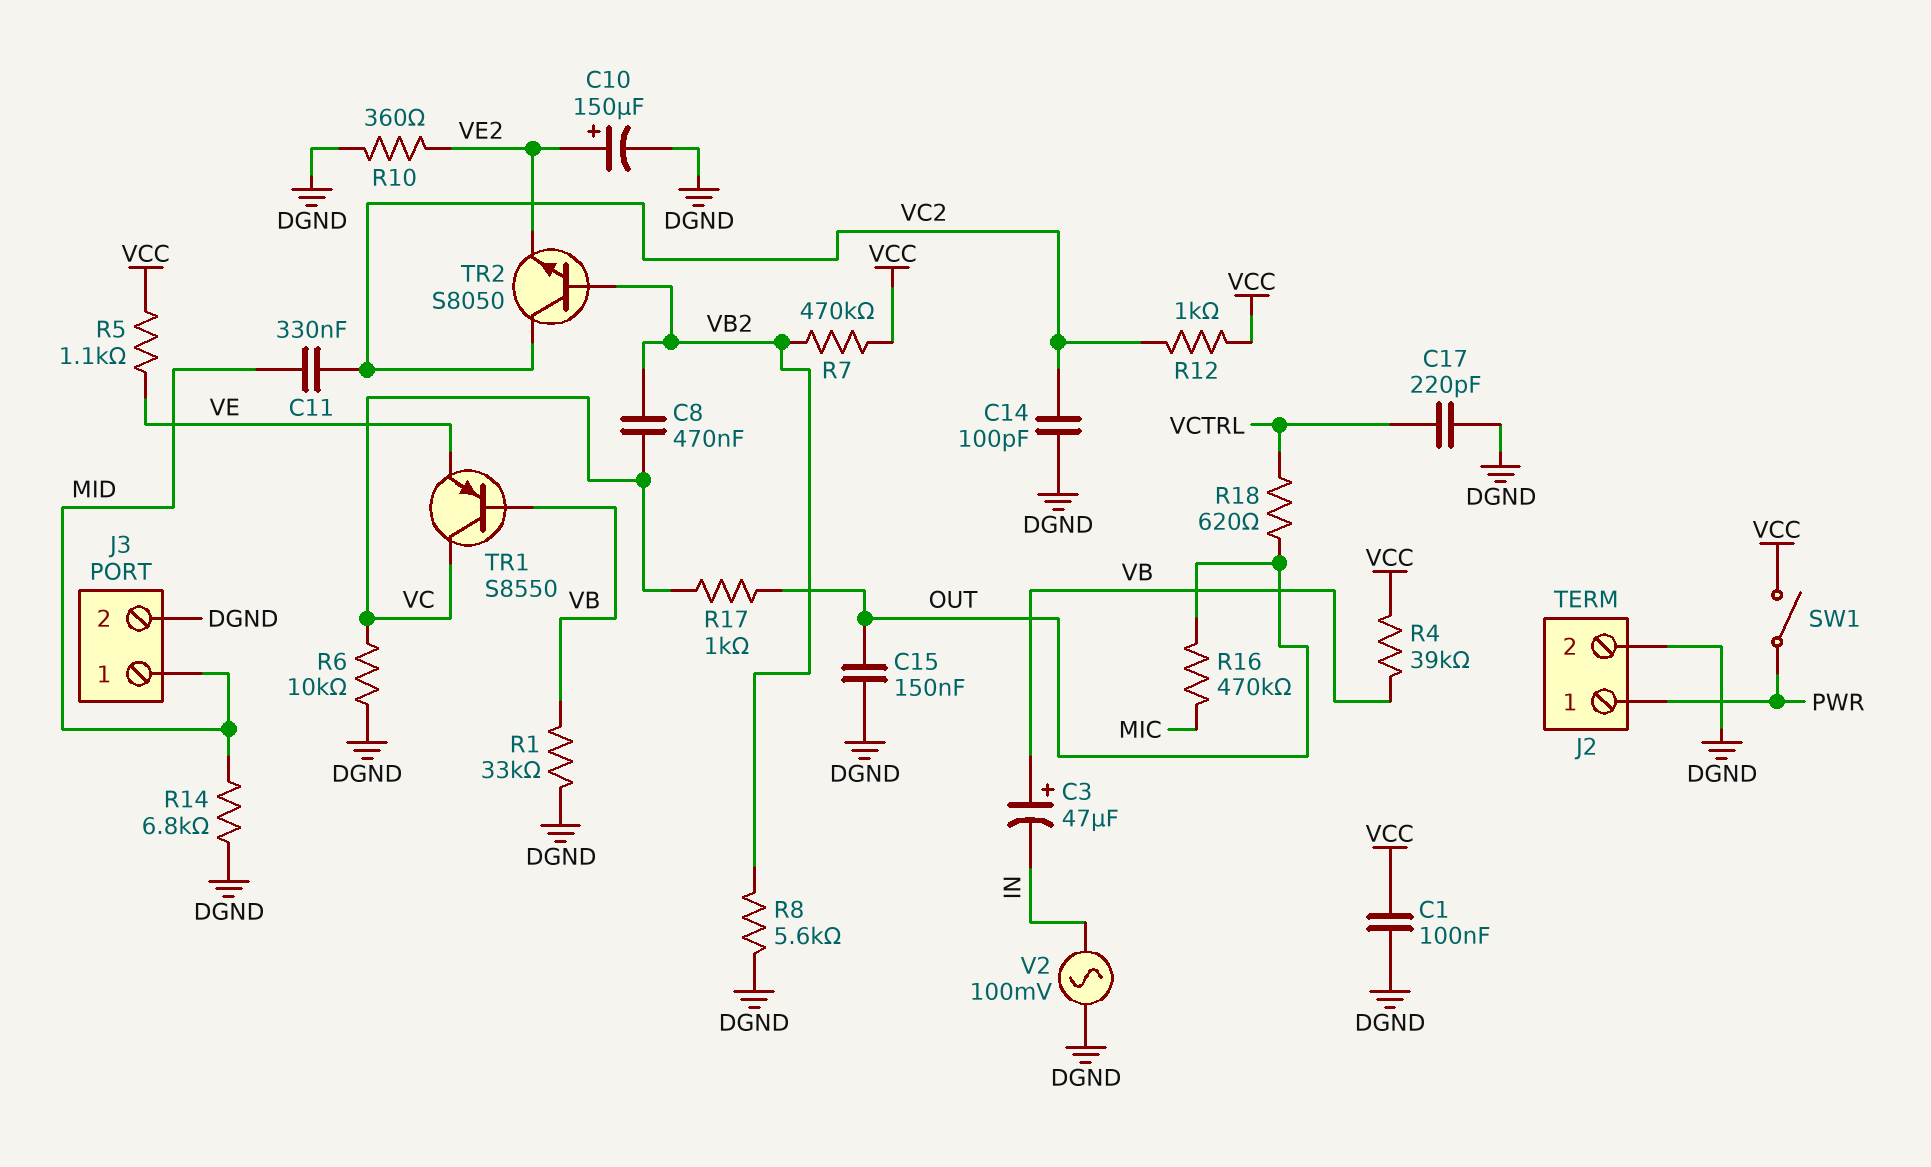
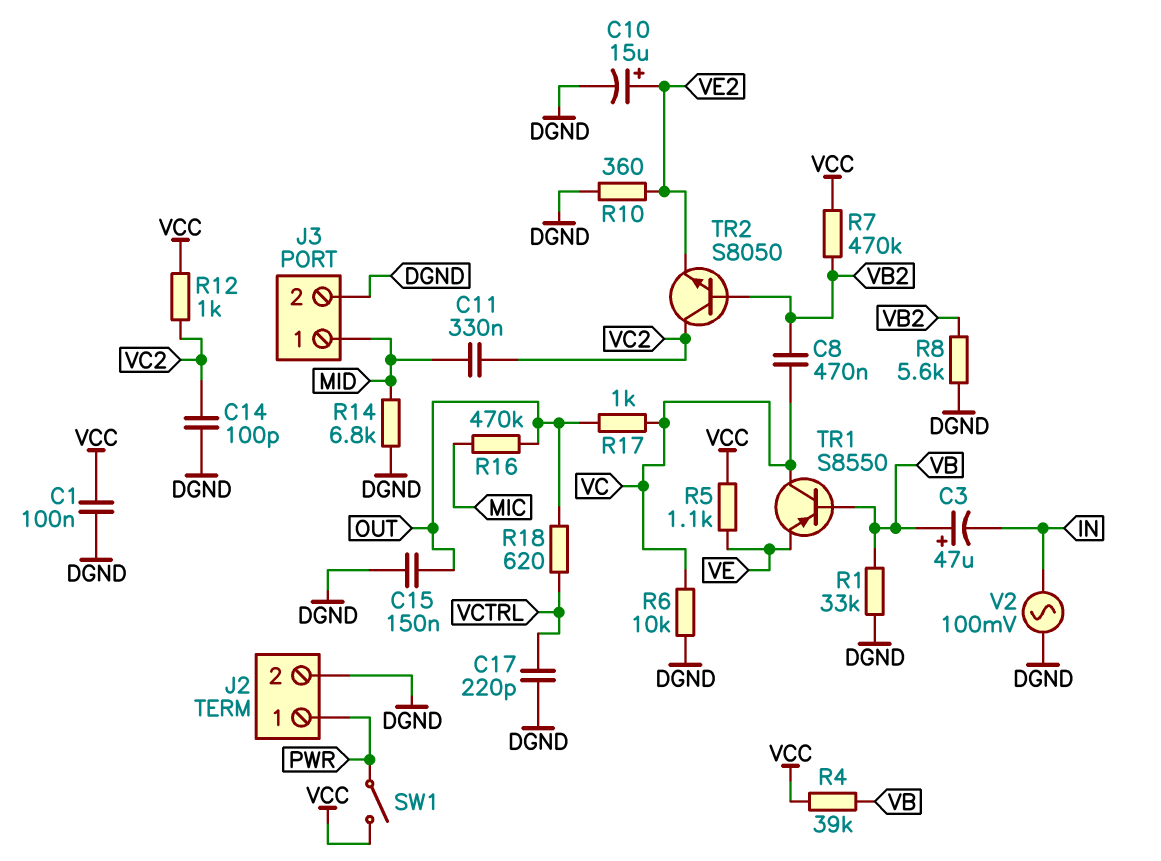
C10: 150uF (plus VE2, minus DGND) -> 15uF (plus VE2, minus DGND)

